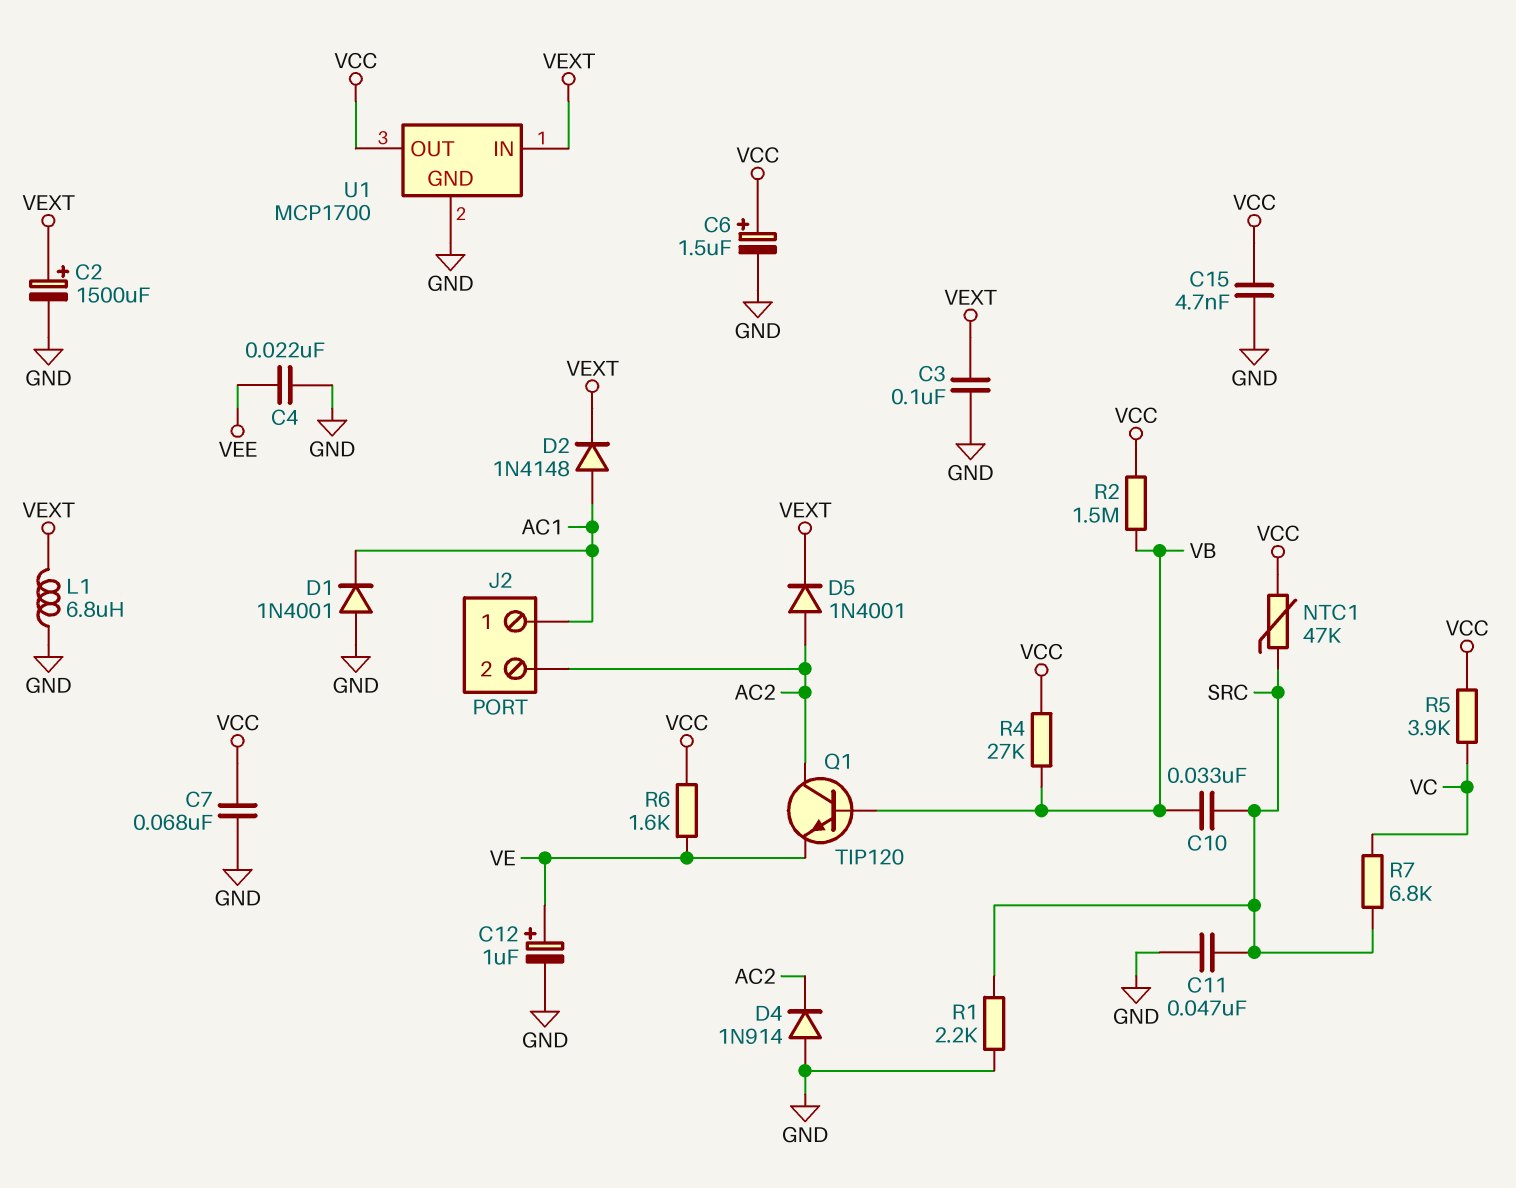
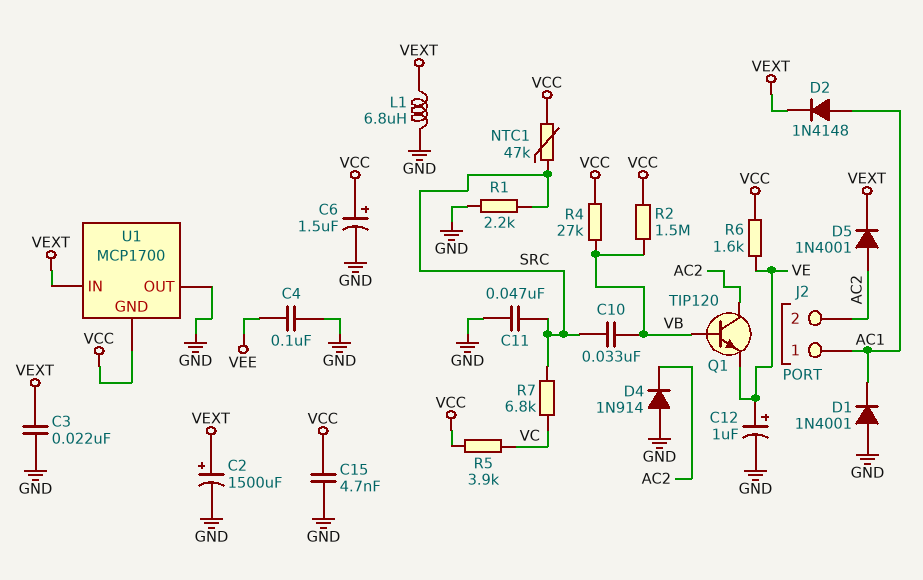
C3: 100nF (GND, VEXT) -> 22nF (GND, VEXT)
C4: 22nF (GND, VEE) -> 100nF (GND, VEE)
C7: 68nF (GND, VCC) -> none
U1 pin GND: GND -> VCC
U1 pin OUT: VCC -> GND

